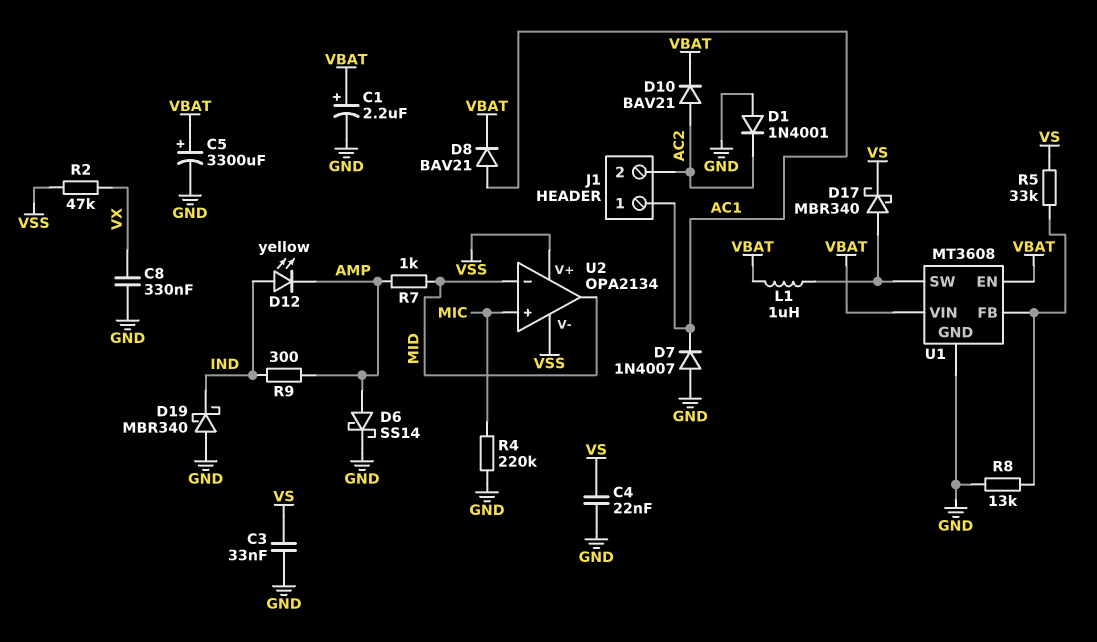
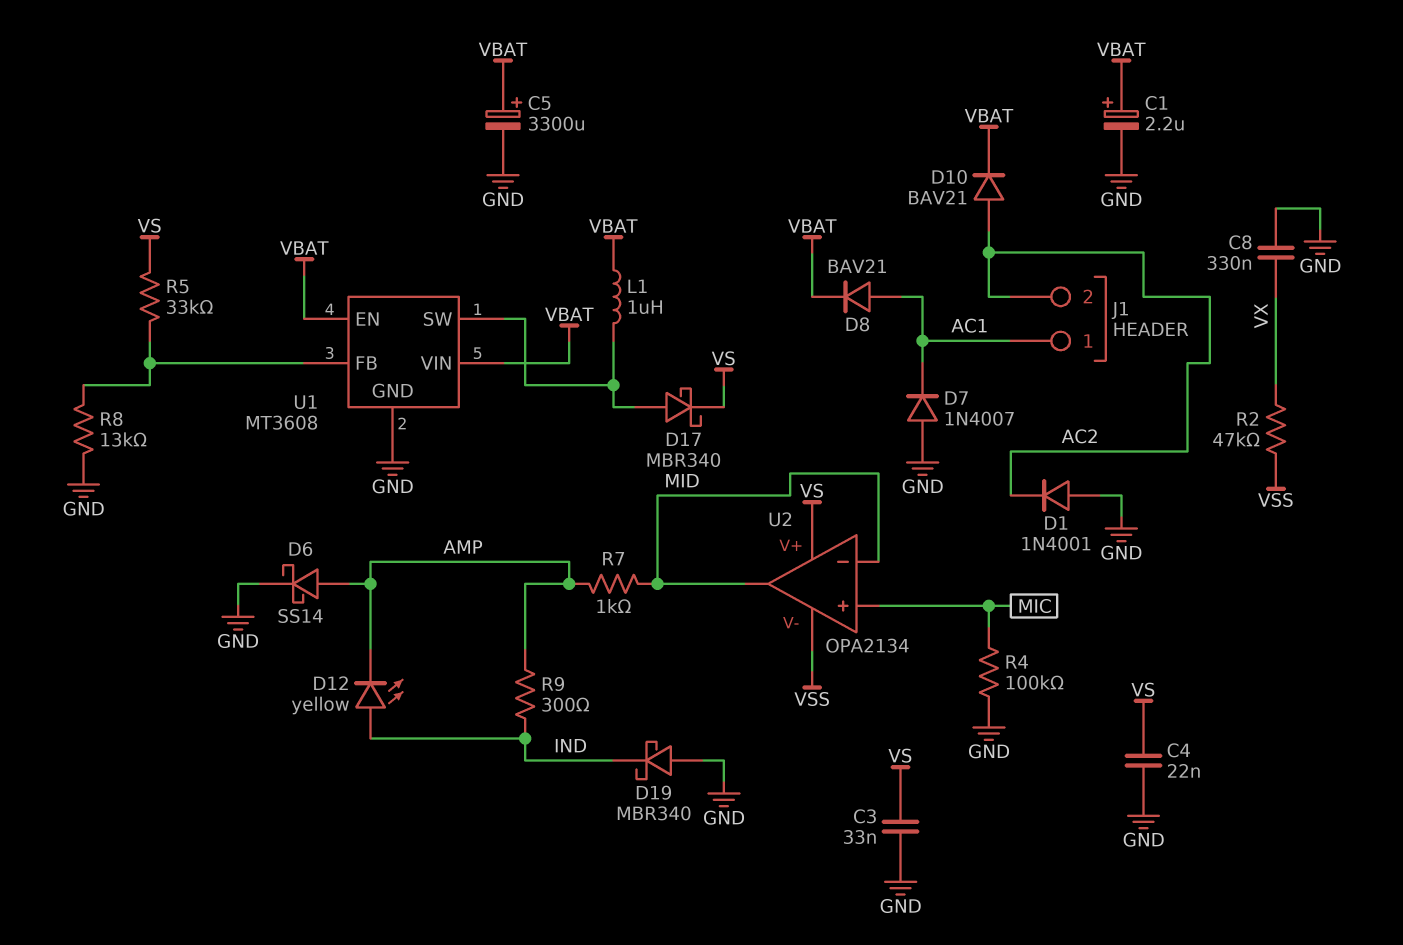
R4: 220k (GND, MIC) -> 100k (GND, MIC)
U2 pin V+: VSS -> VS

